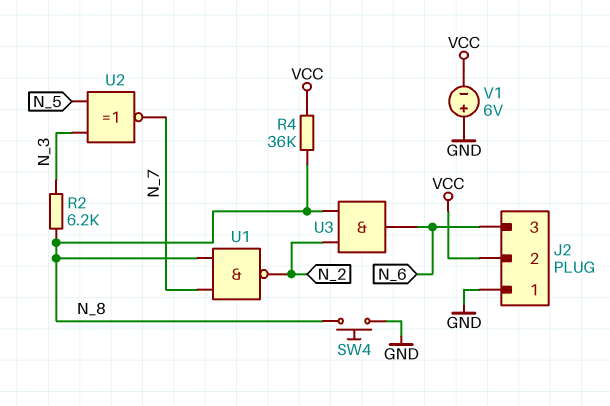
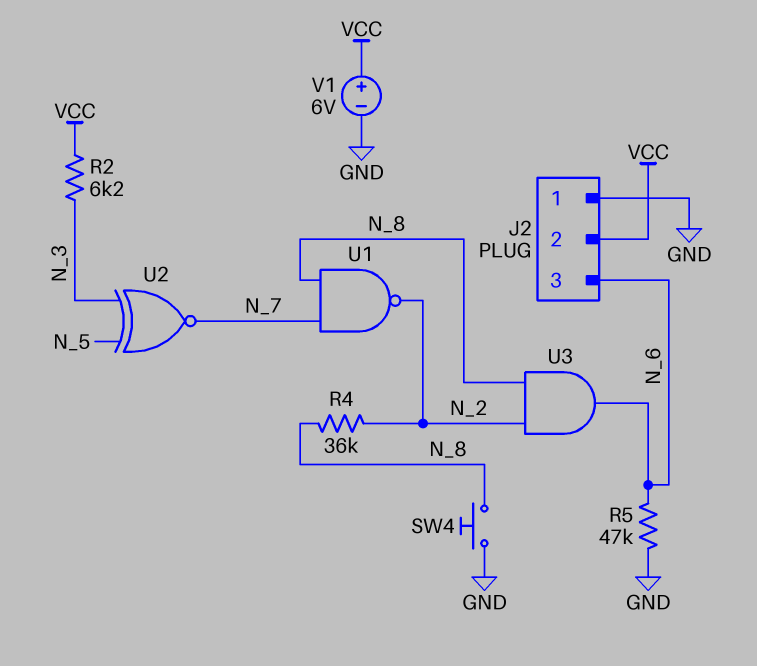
R2: 6.2k (N_3, N_8) -> 6.2k (N_3, VCC)
R4: 36k (N_8, VCC) -> 36k (N_2, N_8)
R5: none -> 47k (GND, N_6)
V1: 6V (plus GND, minus VCC) -> 6V (plus VCC, minus GND)

